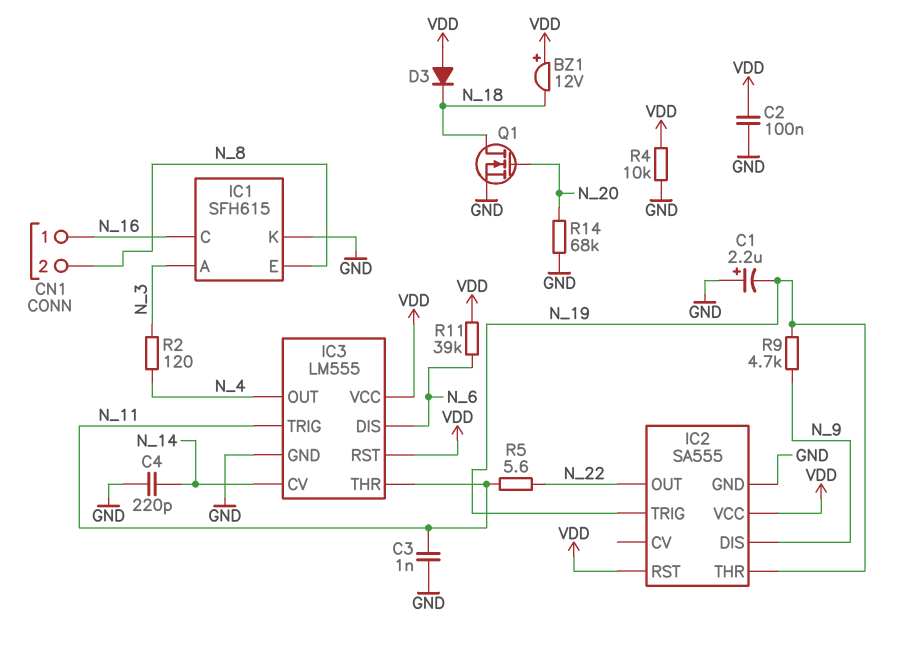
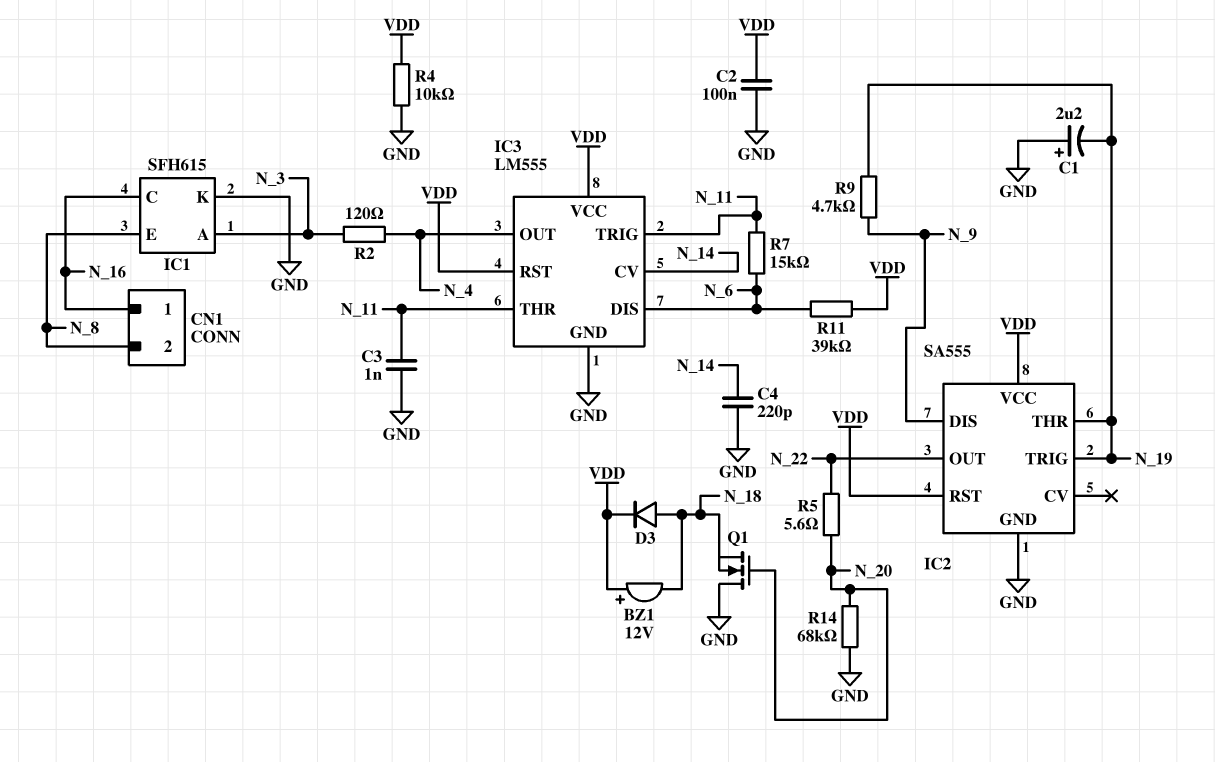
D3: diode (A VDD, K N_18) -> diode (A N_18, K VDD)
Q1: NMOS (G N_20, D N_18, S GND) -> NMOS (G N_20, D GND, S N_18)
R5: 5.6 (N_11, N_22) -> 5.6 (N_20, N_22)
R7: none -> 15k (N_6, N_11)

